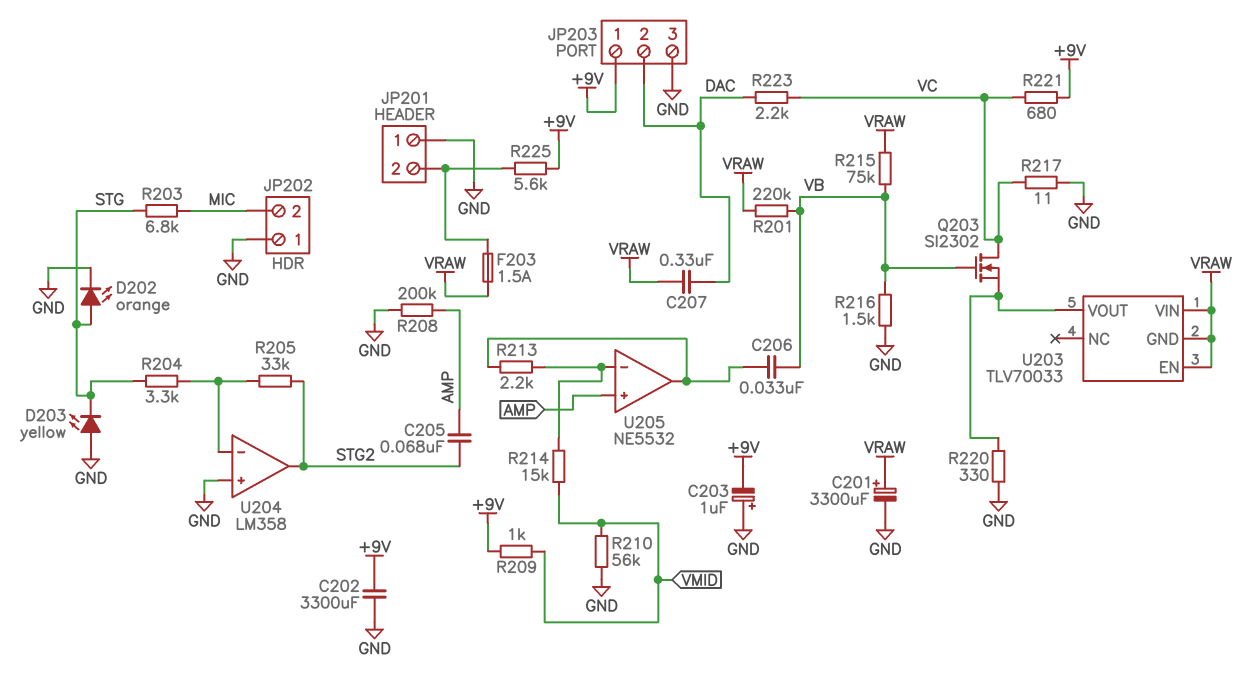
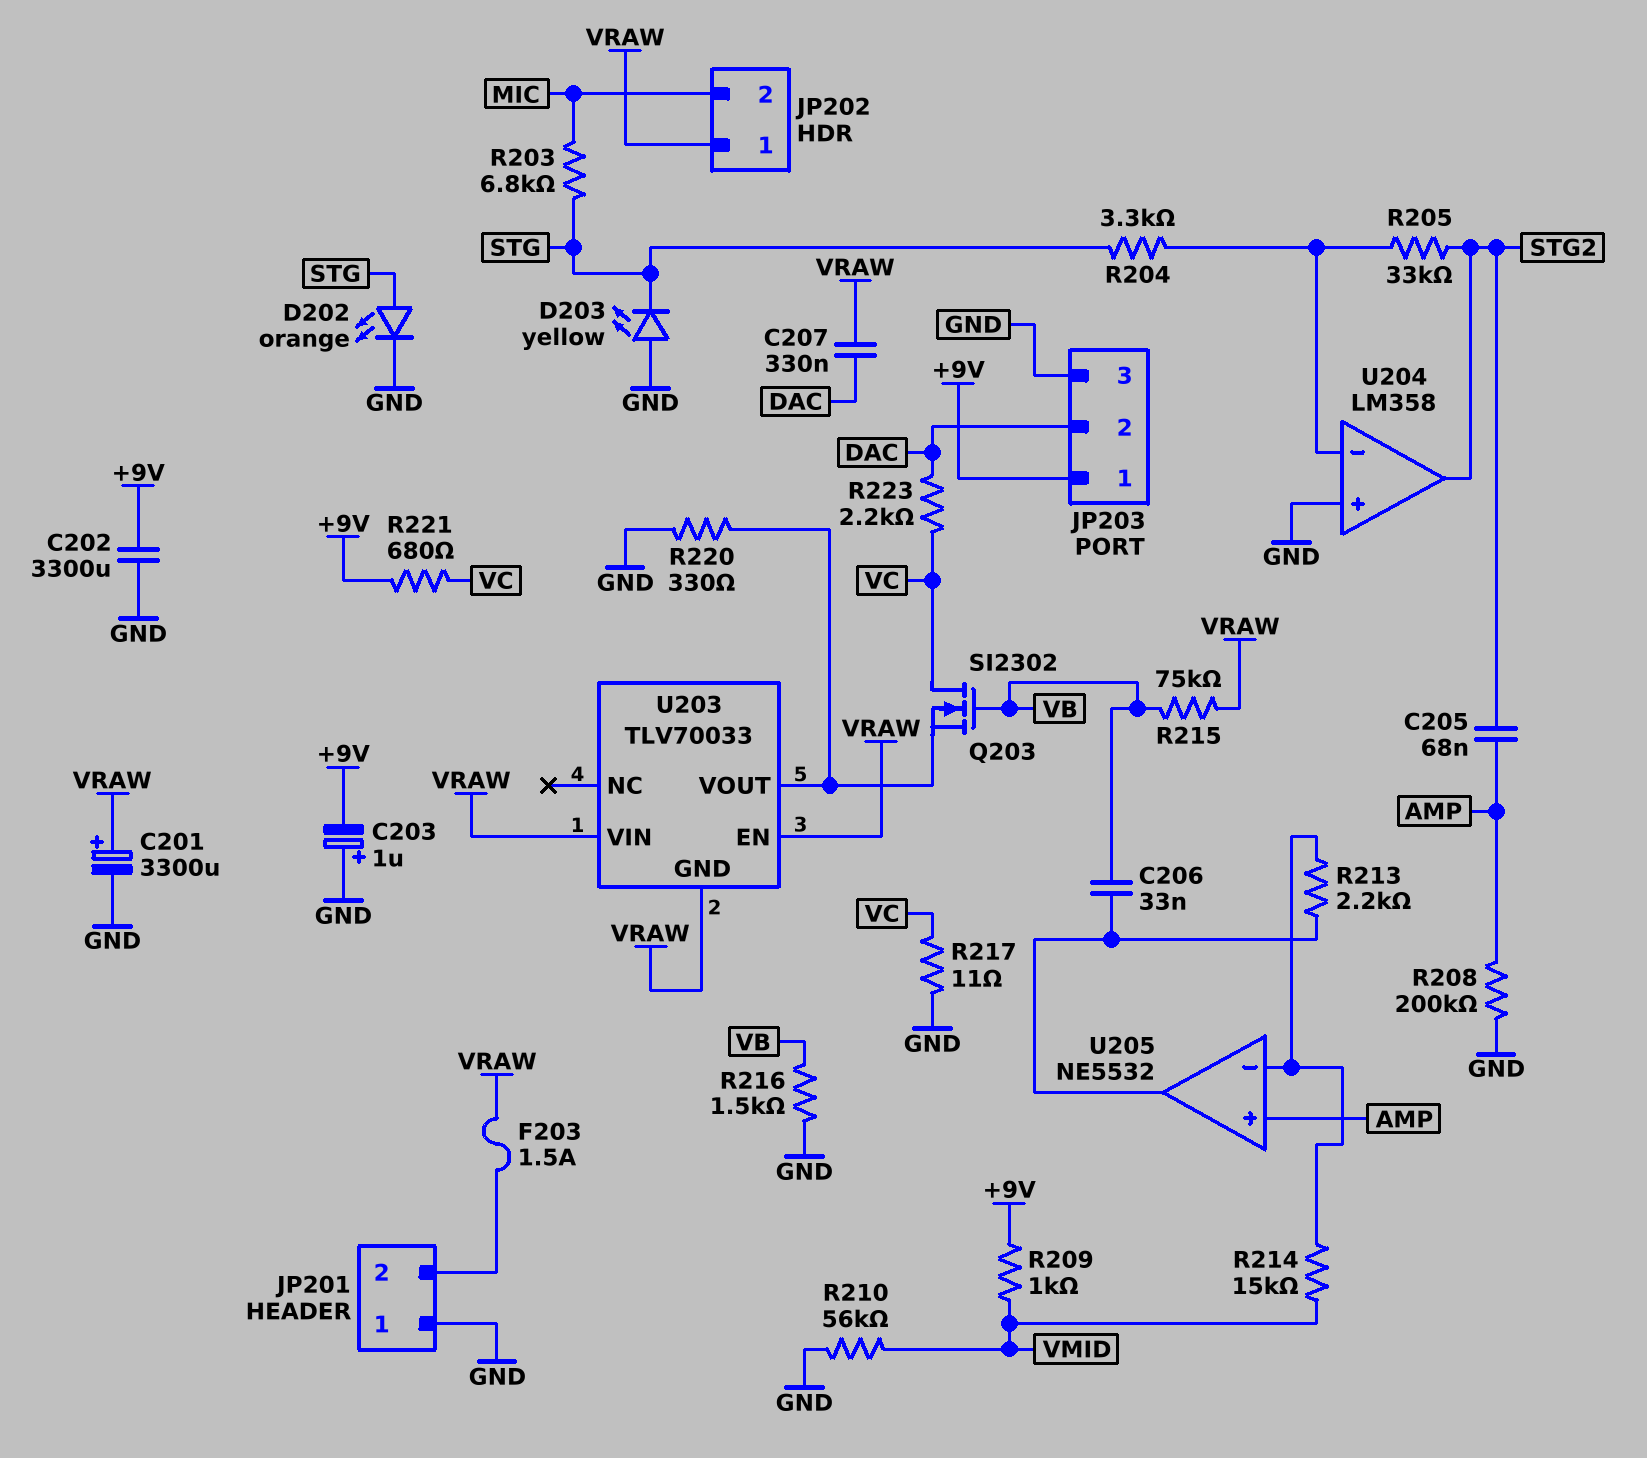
JP202 pin 1: GND -> VRAW
R201: 220k (VB, VRAW) -> none
R225: 5.6k (+9V, JP201/2) -> none

